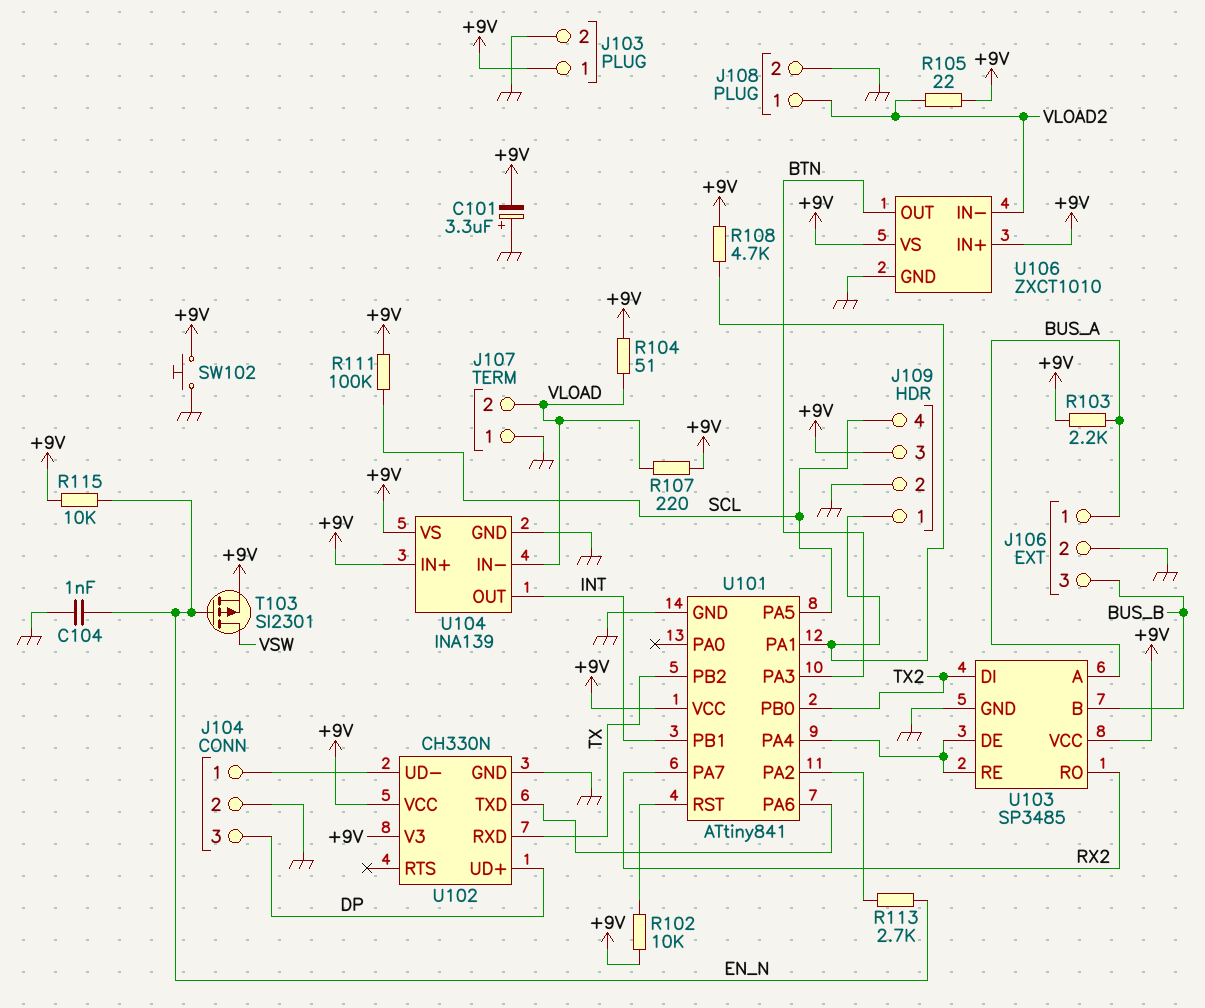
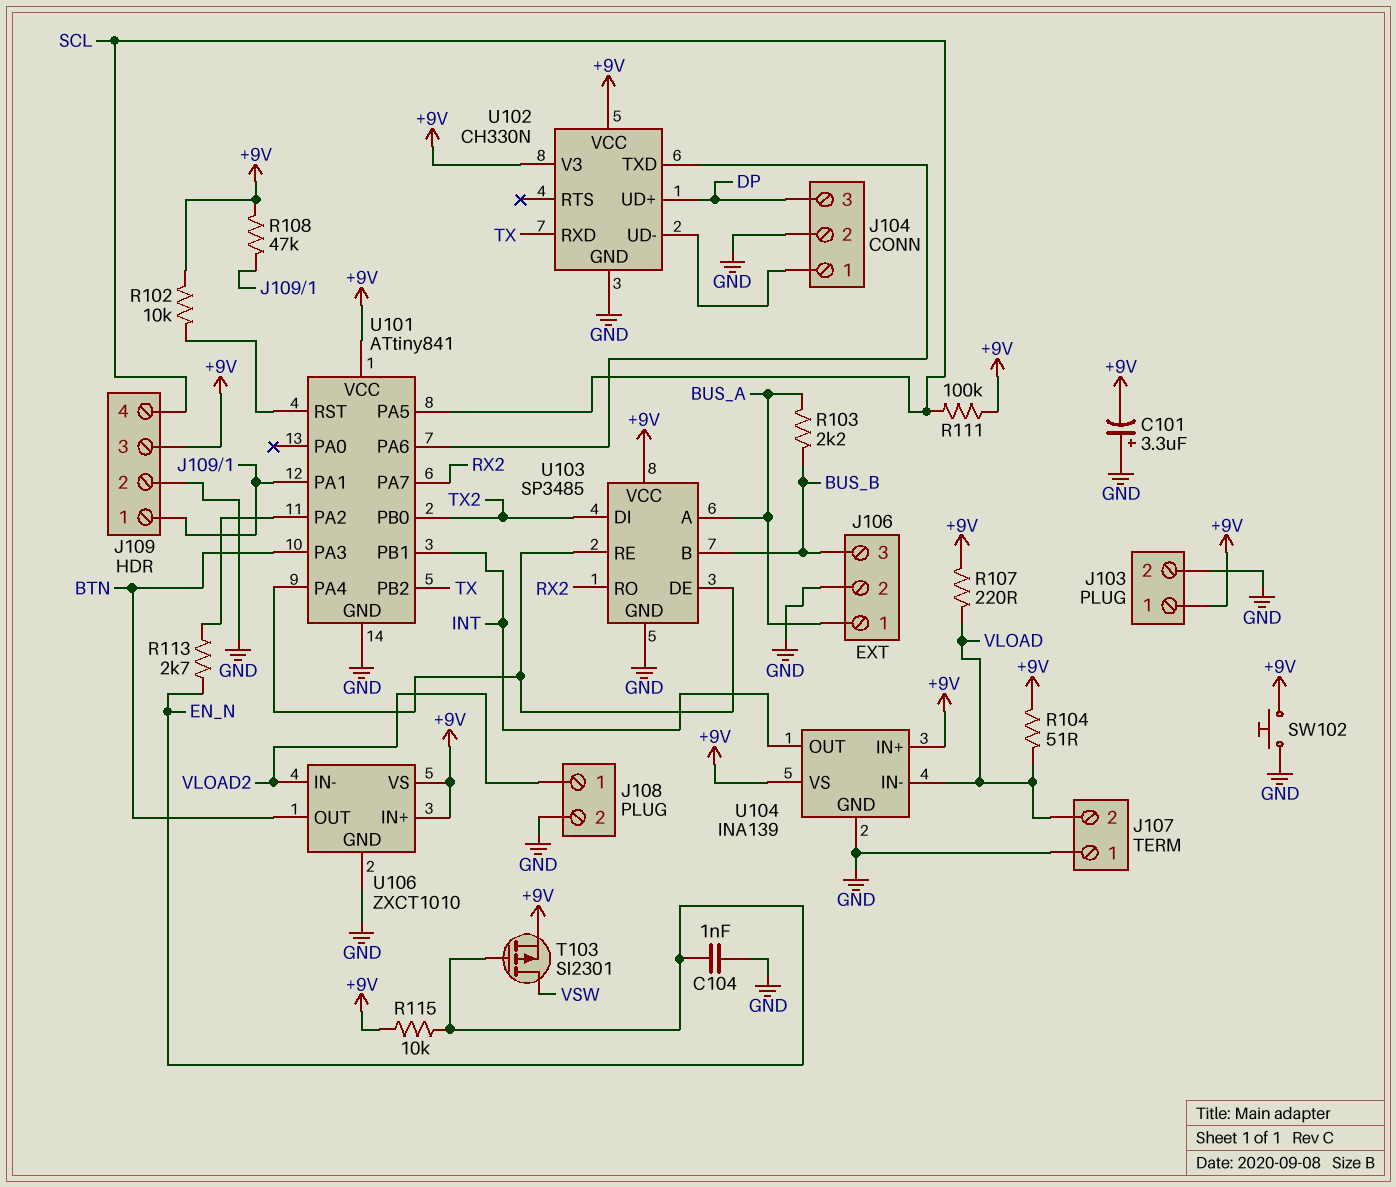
R103: 2.2k (+9V, BUS_A) -> 2.2k (BUS_A, BUS_B)
R105: 22 (+9V, VLOAD2) -> none
R108: 4.7k (+9V, J109/1) -> 47k (+9V, J109/1)

